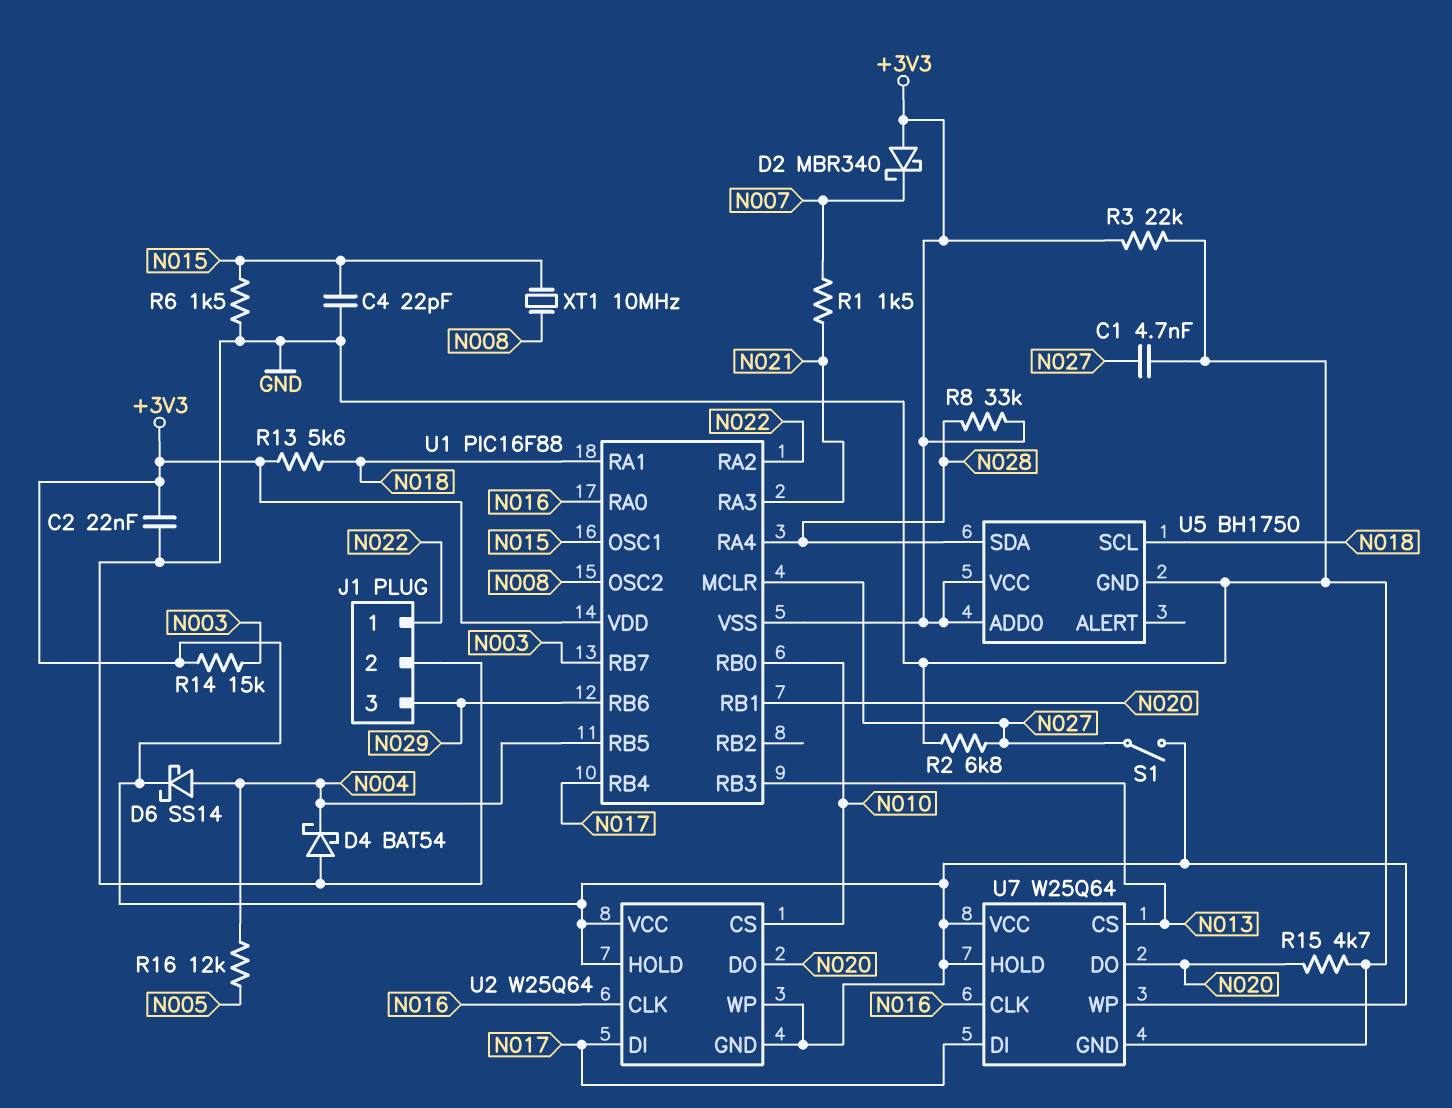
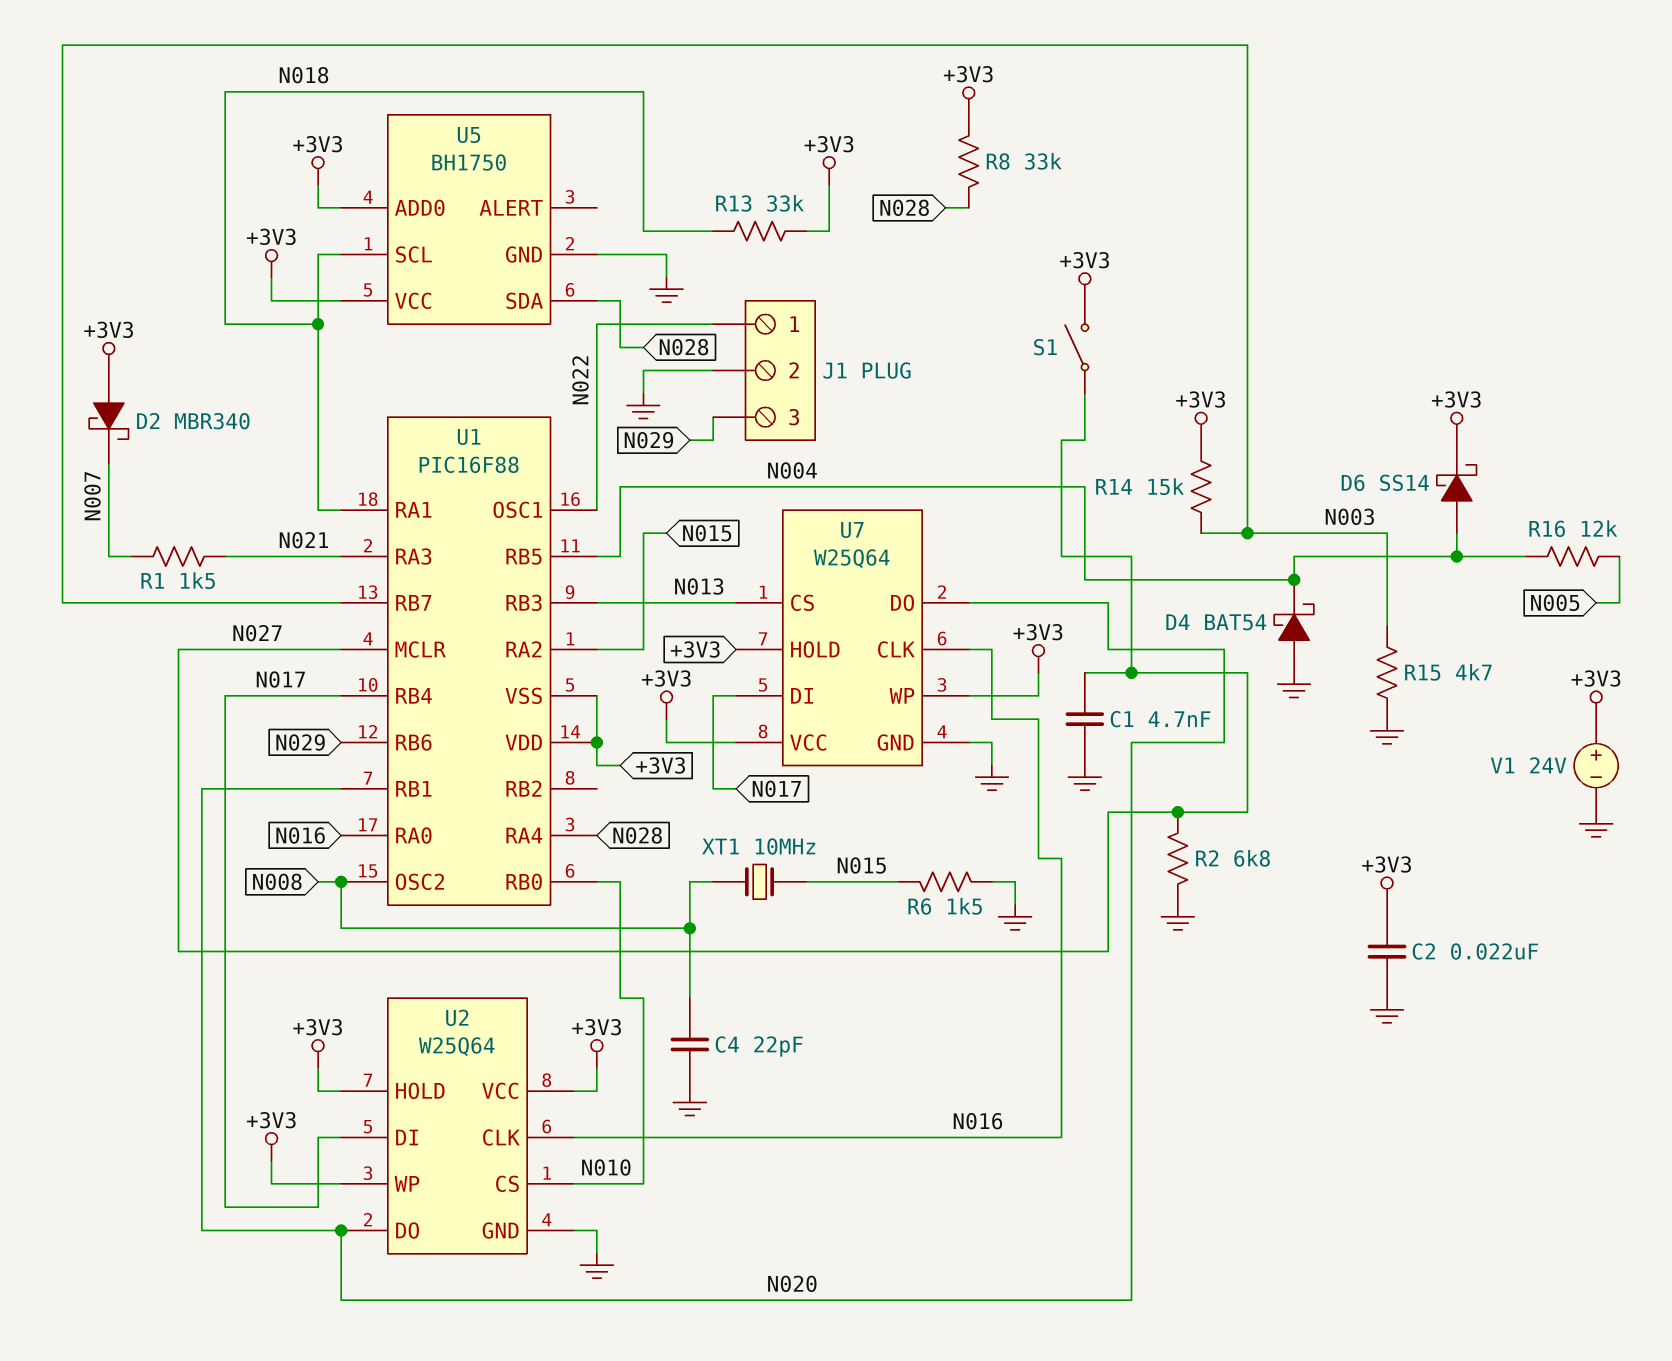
C4: 22pF (GND, N015) -> 22pF (GND, N008)
R3: 22k (+3V3, GND) -> none
R13: 5.6k (+3V3, N018) -> 33k (+3V3, N018)
R15: 4.7k (GND, N020) -> 4.7k (GND, N003)
U1 pin OSC1: N015 -> N022
U1 pin RA2: N022 -> N015
U2 pin GND: +3V3 -> GND
V1: none -> 24V (plus +3V3, minus GND)

